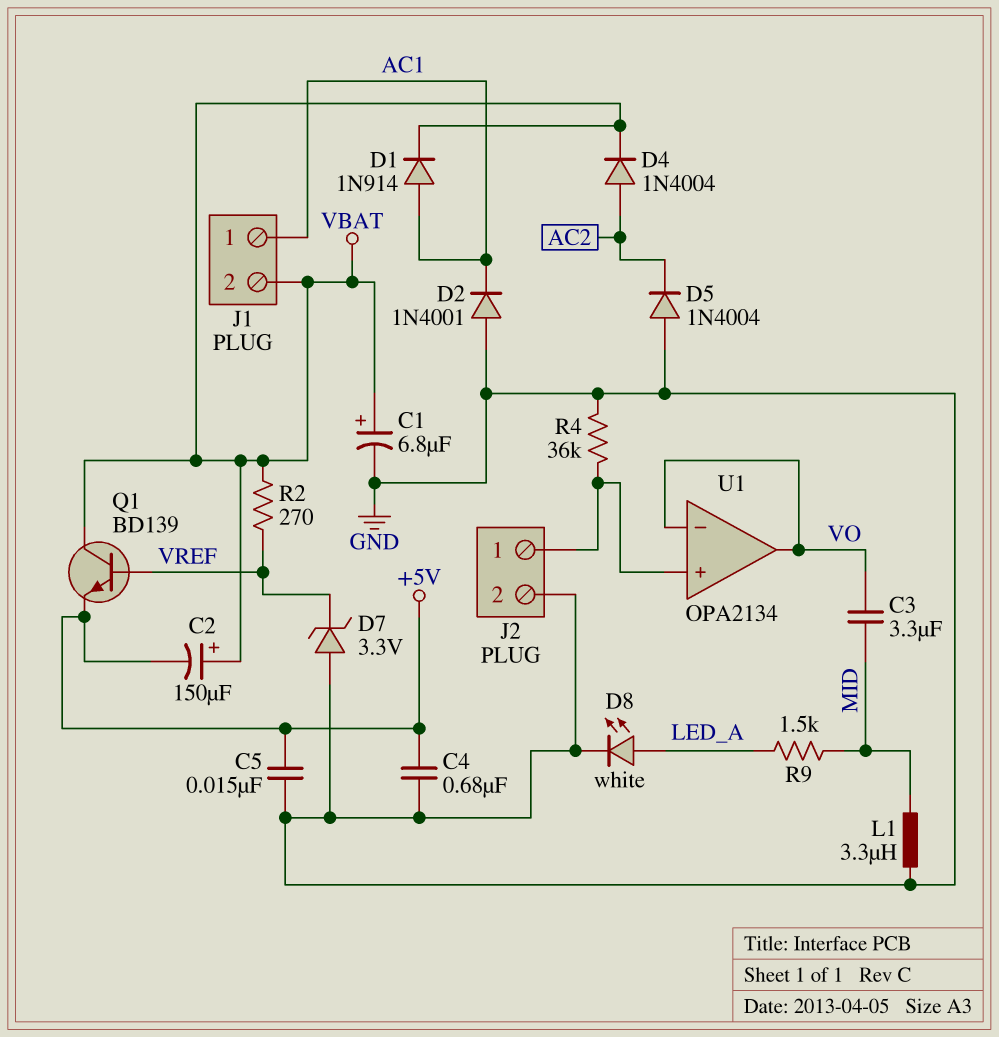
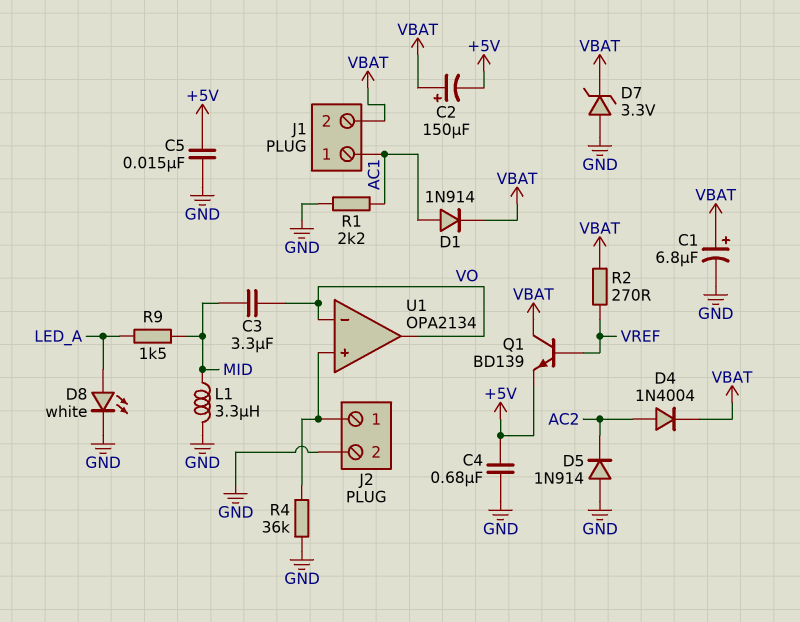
D2: diode 1N4001 (A GND, K AC1) -> none
D5: diode 1N4004 (A GND, K AC2) -> diode 1N914 (A GND, K AC2)
D7: zener 3.3V (A GND, K VREF) -> zener 3.3V (A GND, K VBAT)
R1: none -> 2.2k (AC1, GND)

